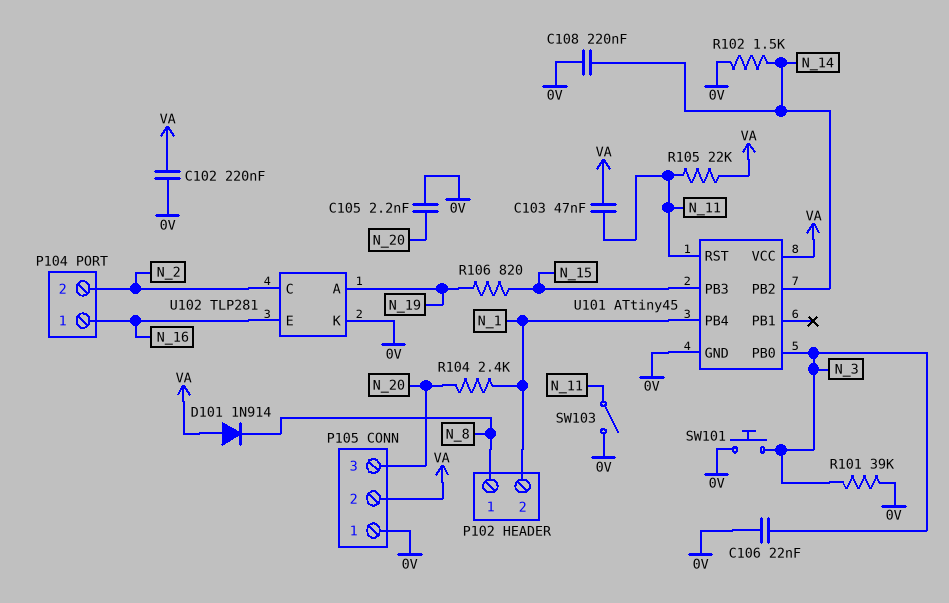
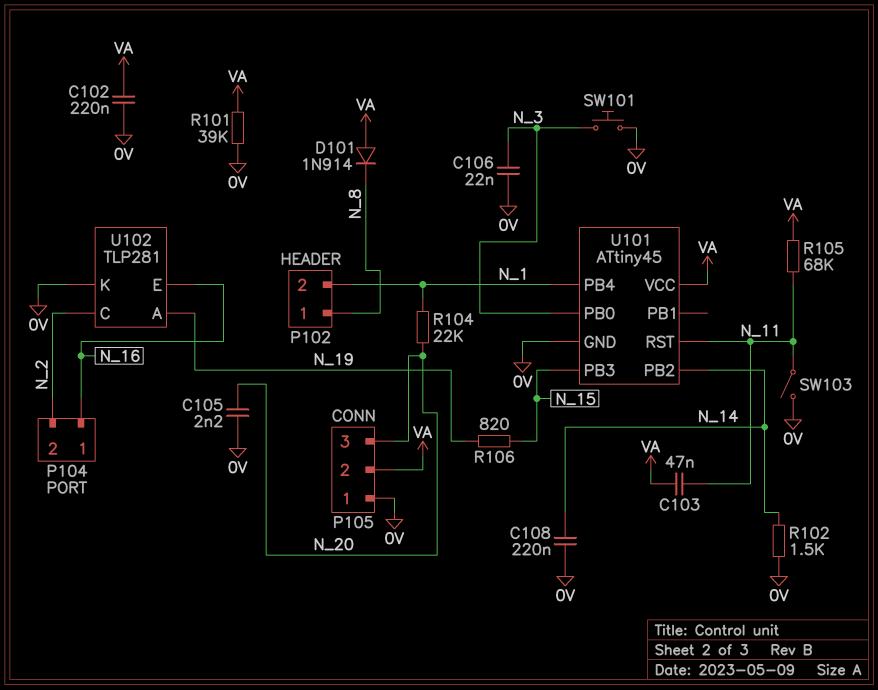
R101: 39k (0V, N_3) -> 39k (0V, VA)
R104: 2.4k (N_1, N_20) -> 22k (N_1, N_20)
R105: 22k (N_11, VA) -> 68k (N_11, VA)

